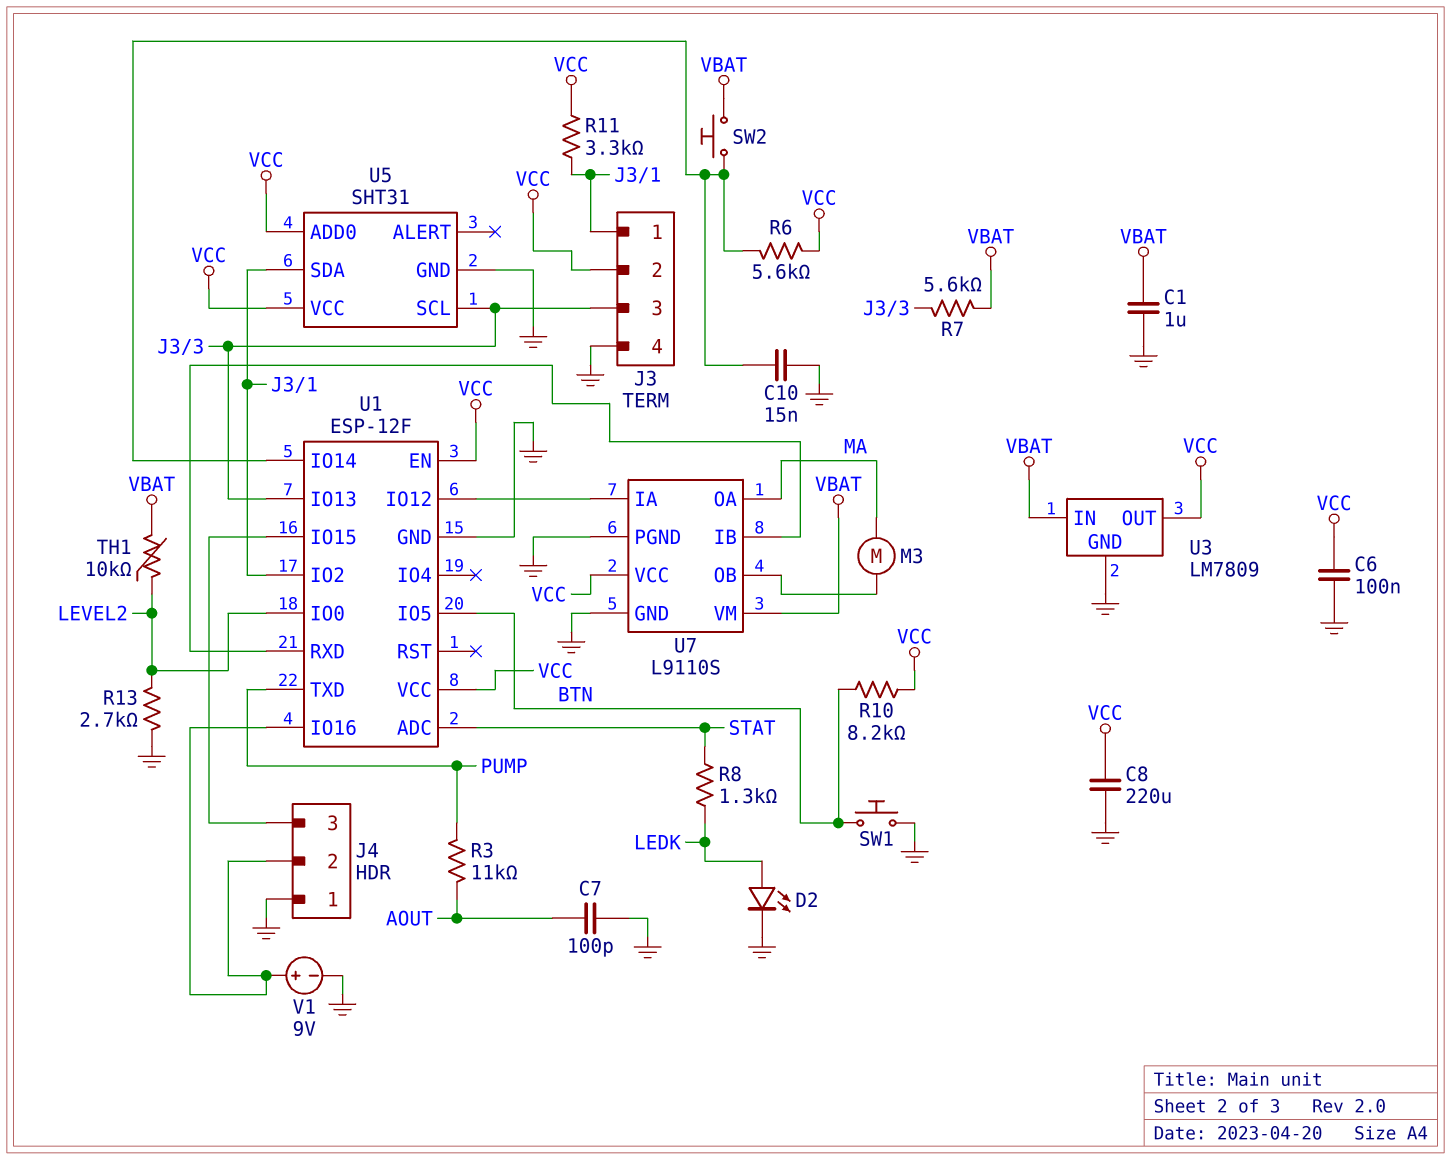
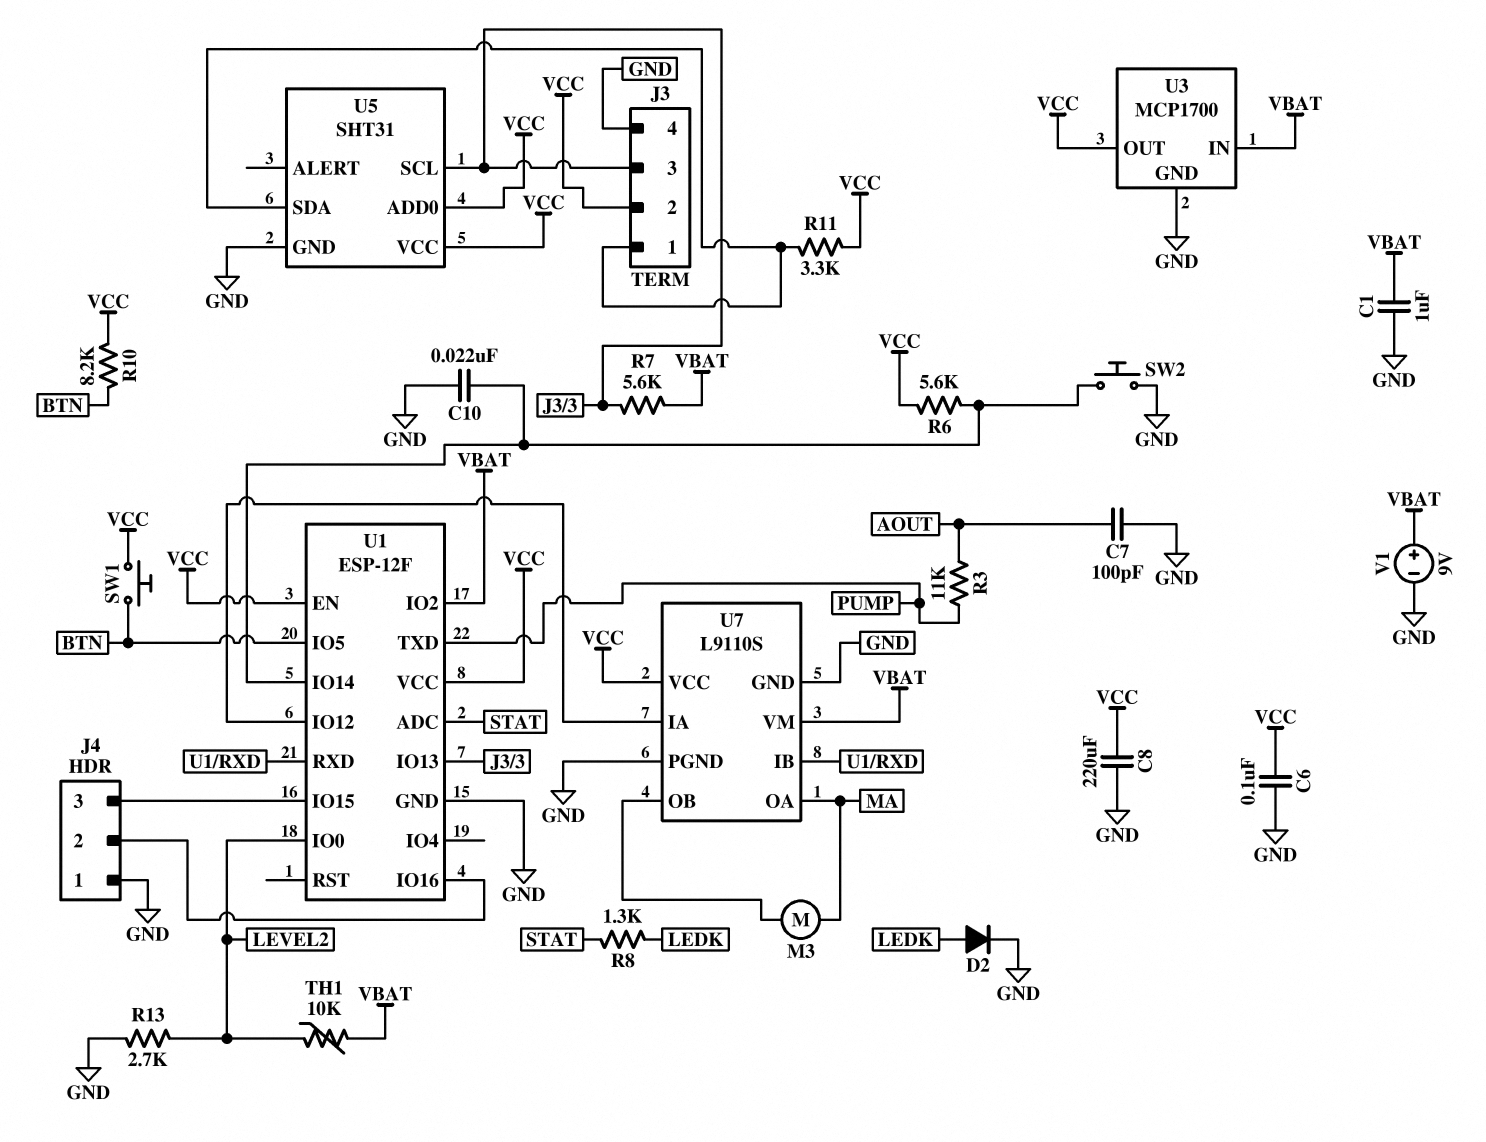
C10: 15nF (GND, U1/IO14) -> 22nF (GND, U1/IO14)
D2: LED (A LEDK, K GND) -> diode (A LEDK, K GND)
SW1: button (BTN, GND) -> button (BTN, VCC)
SW2: button (U1/IO14, VBAT) -> button (GND, U1/IO14)
U1 pin IO2: J3/1 -> VBAT
U3: LM7809 -> MCP1700
V1: 9V (plus J4/2, minus GND) -> 9V (plus VBAT, minus GND)

